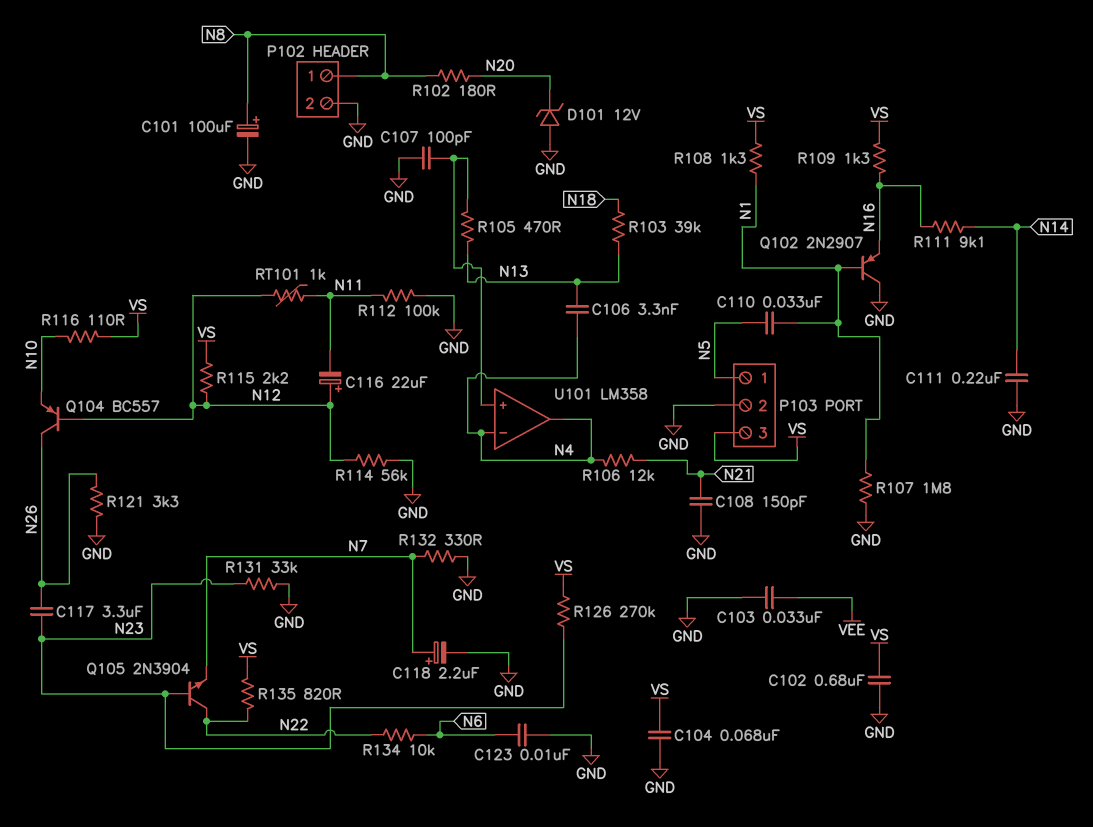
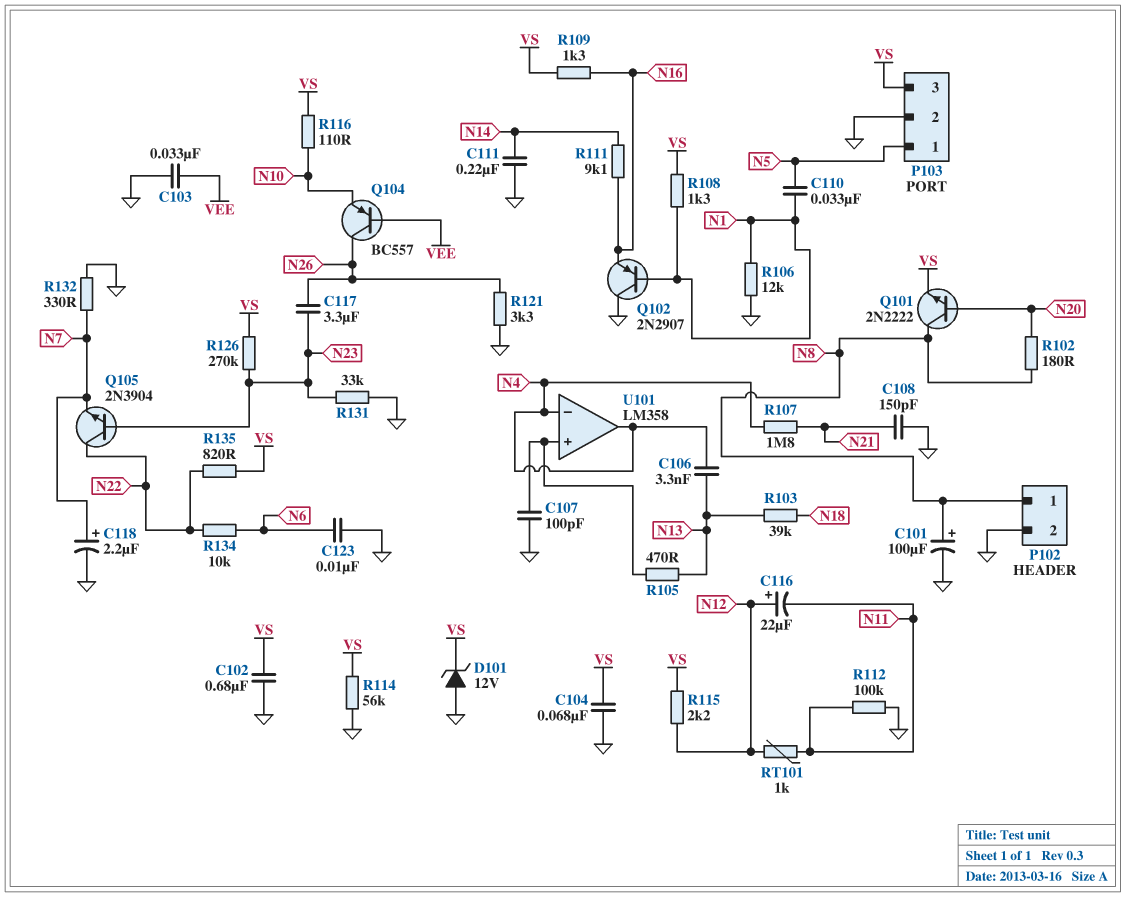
D101: zener 12V (A GND, K N20) -> zener 12V (A GND, K VS)
Q101: none -> NPN 2N2222 (B N20, C N8, E VS)
Q104: PNP BC557 (B N12, C N26, E N10) -> PNP BC557 (B VEE, C N26, E N10)
R106: 12k (N4, N21) -> 12k (GND, N1)
R107: 1.8M (GND, N1) -> 1.8M (N4, N21)
R114: 56k (GND, N12) -> 56k (GND, VS)

